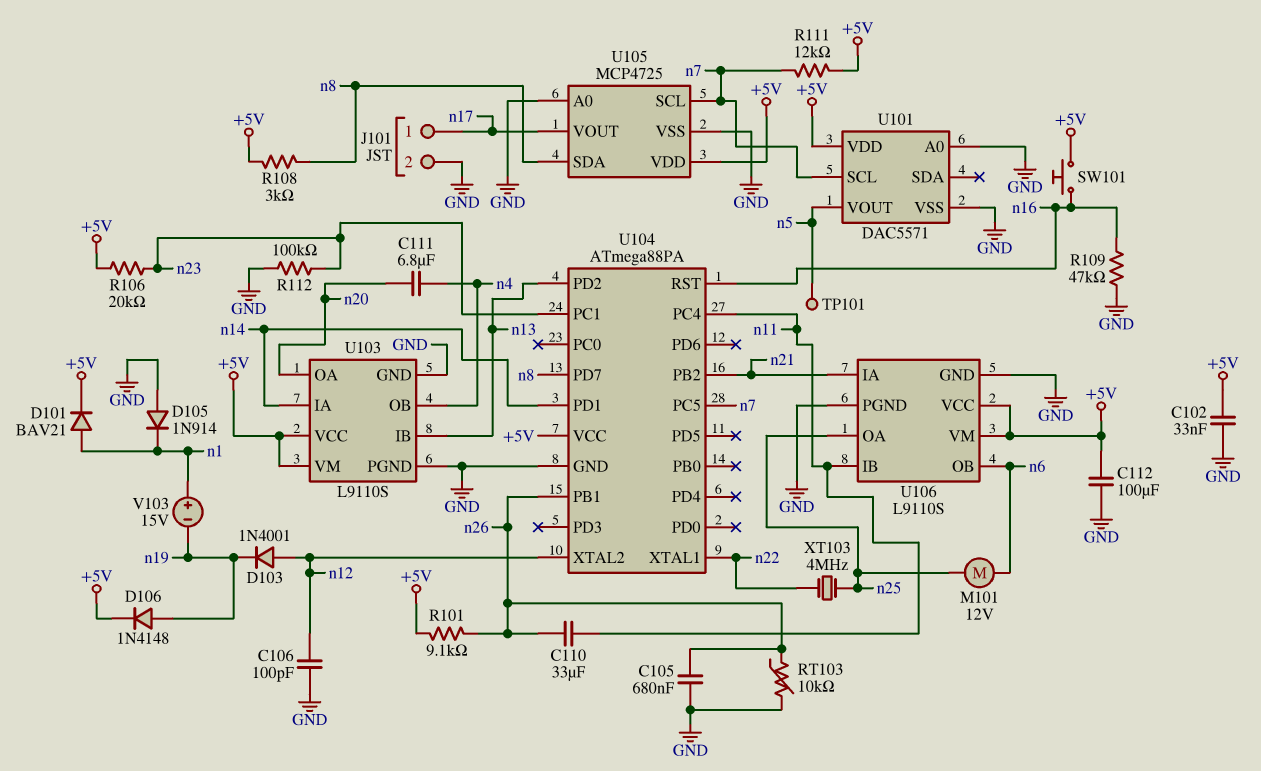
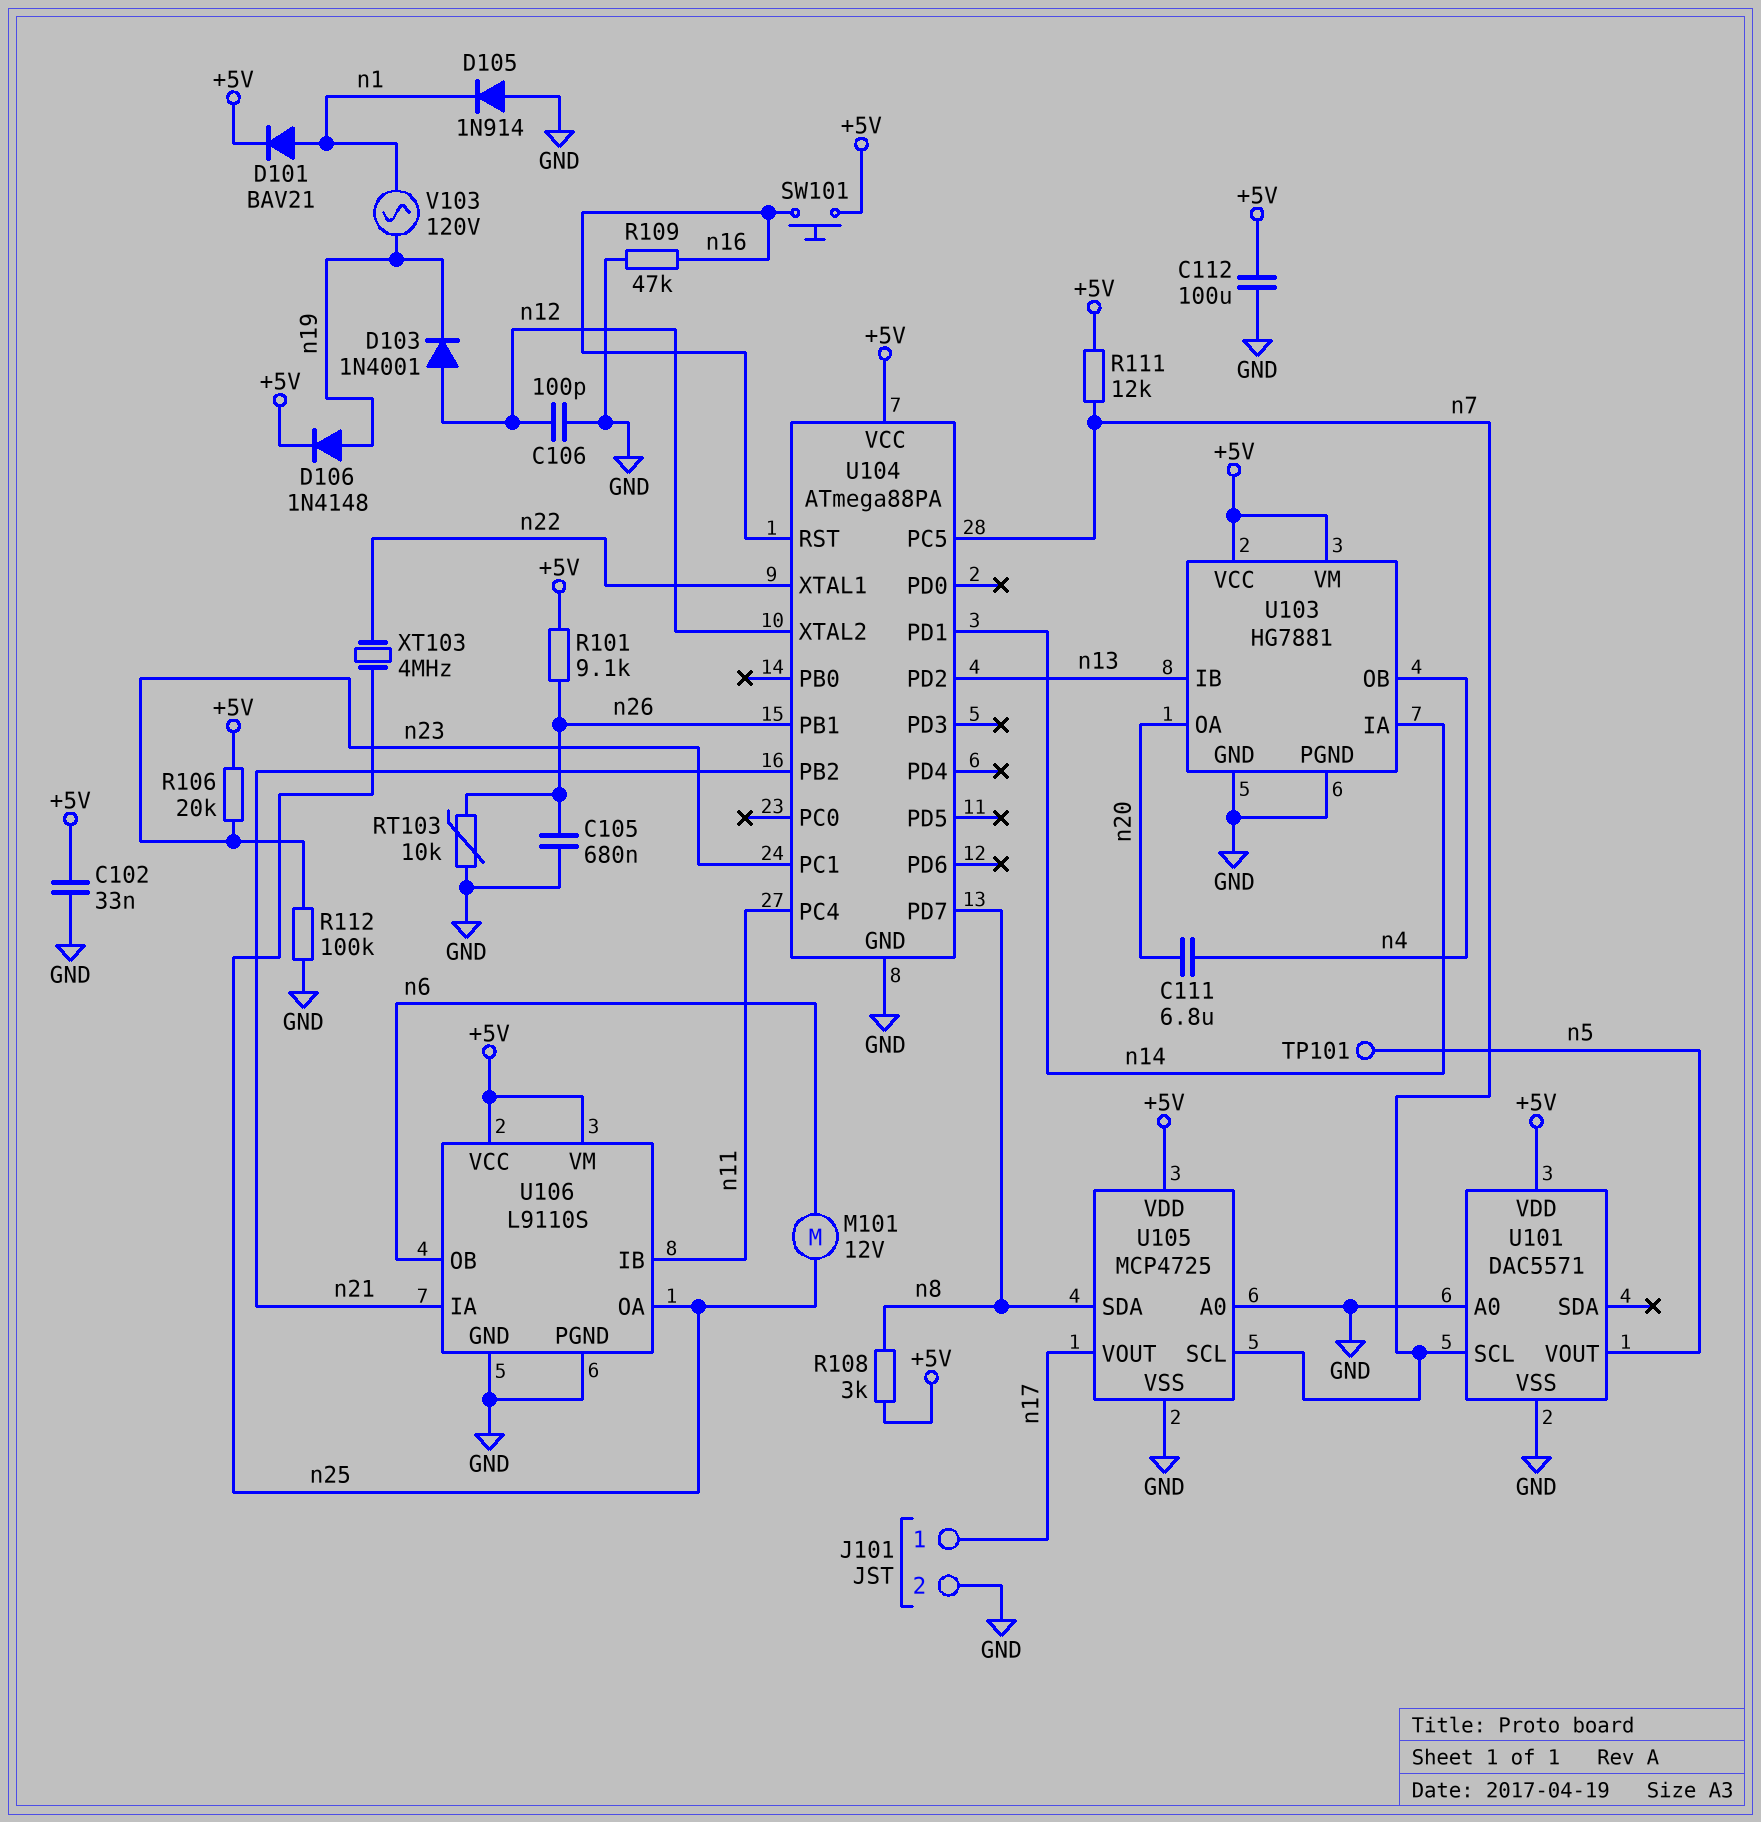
C110: 33uF (n11, n26) -> none
U103: L9110S -> HG7881
V103: 15V (plus n1, minus n19) -> AC 120V (n1, n19)

